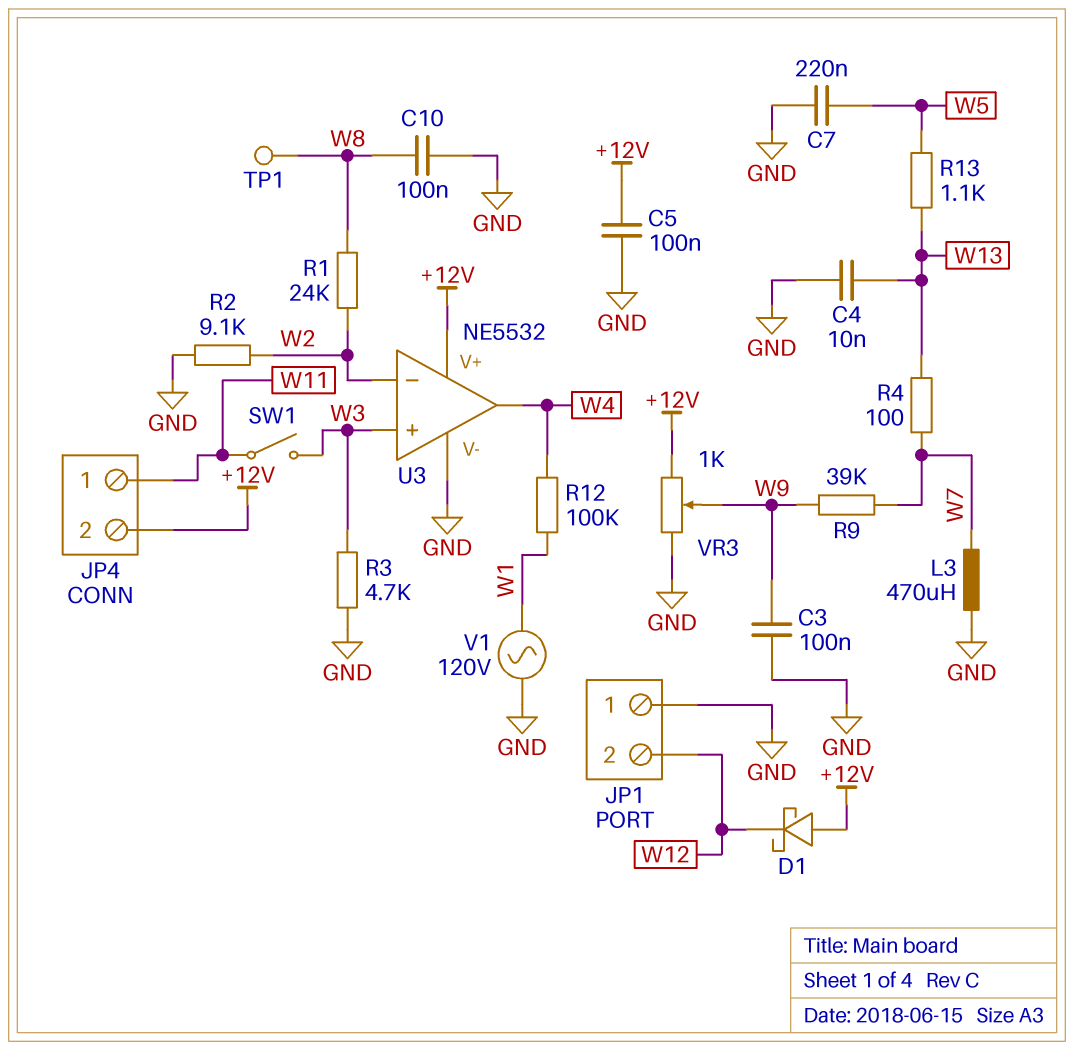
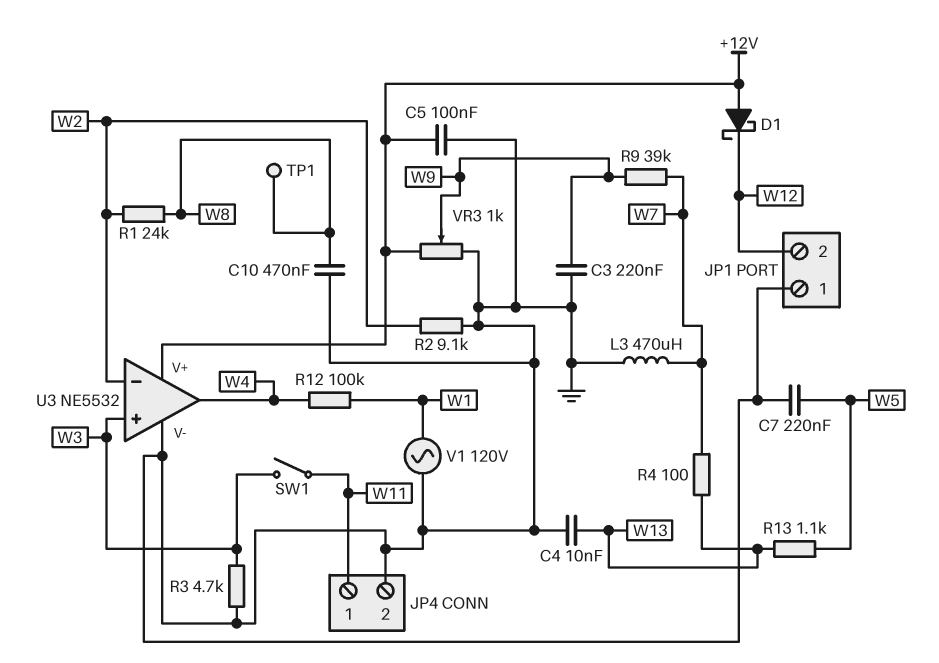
C3: 100nF (GND, W9) -> 220nF (GND, W9)
C10: 100nF (GND, W8) -> 470nF (GND, W8)
JP4 pin 2: +12V -> GND

